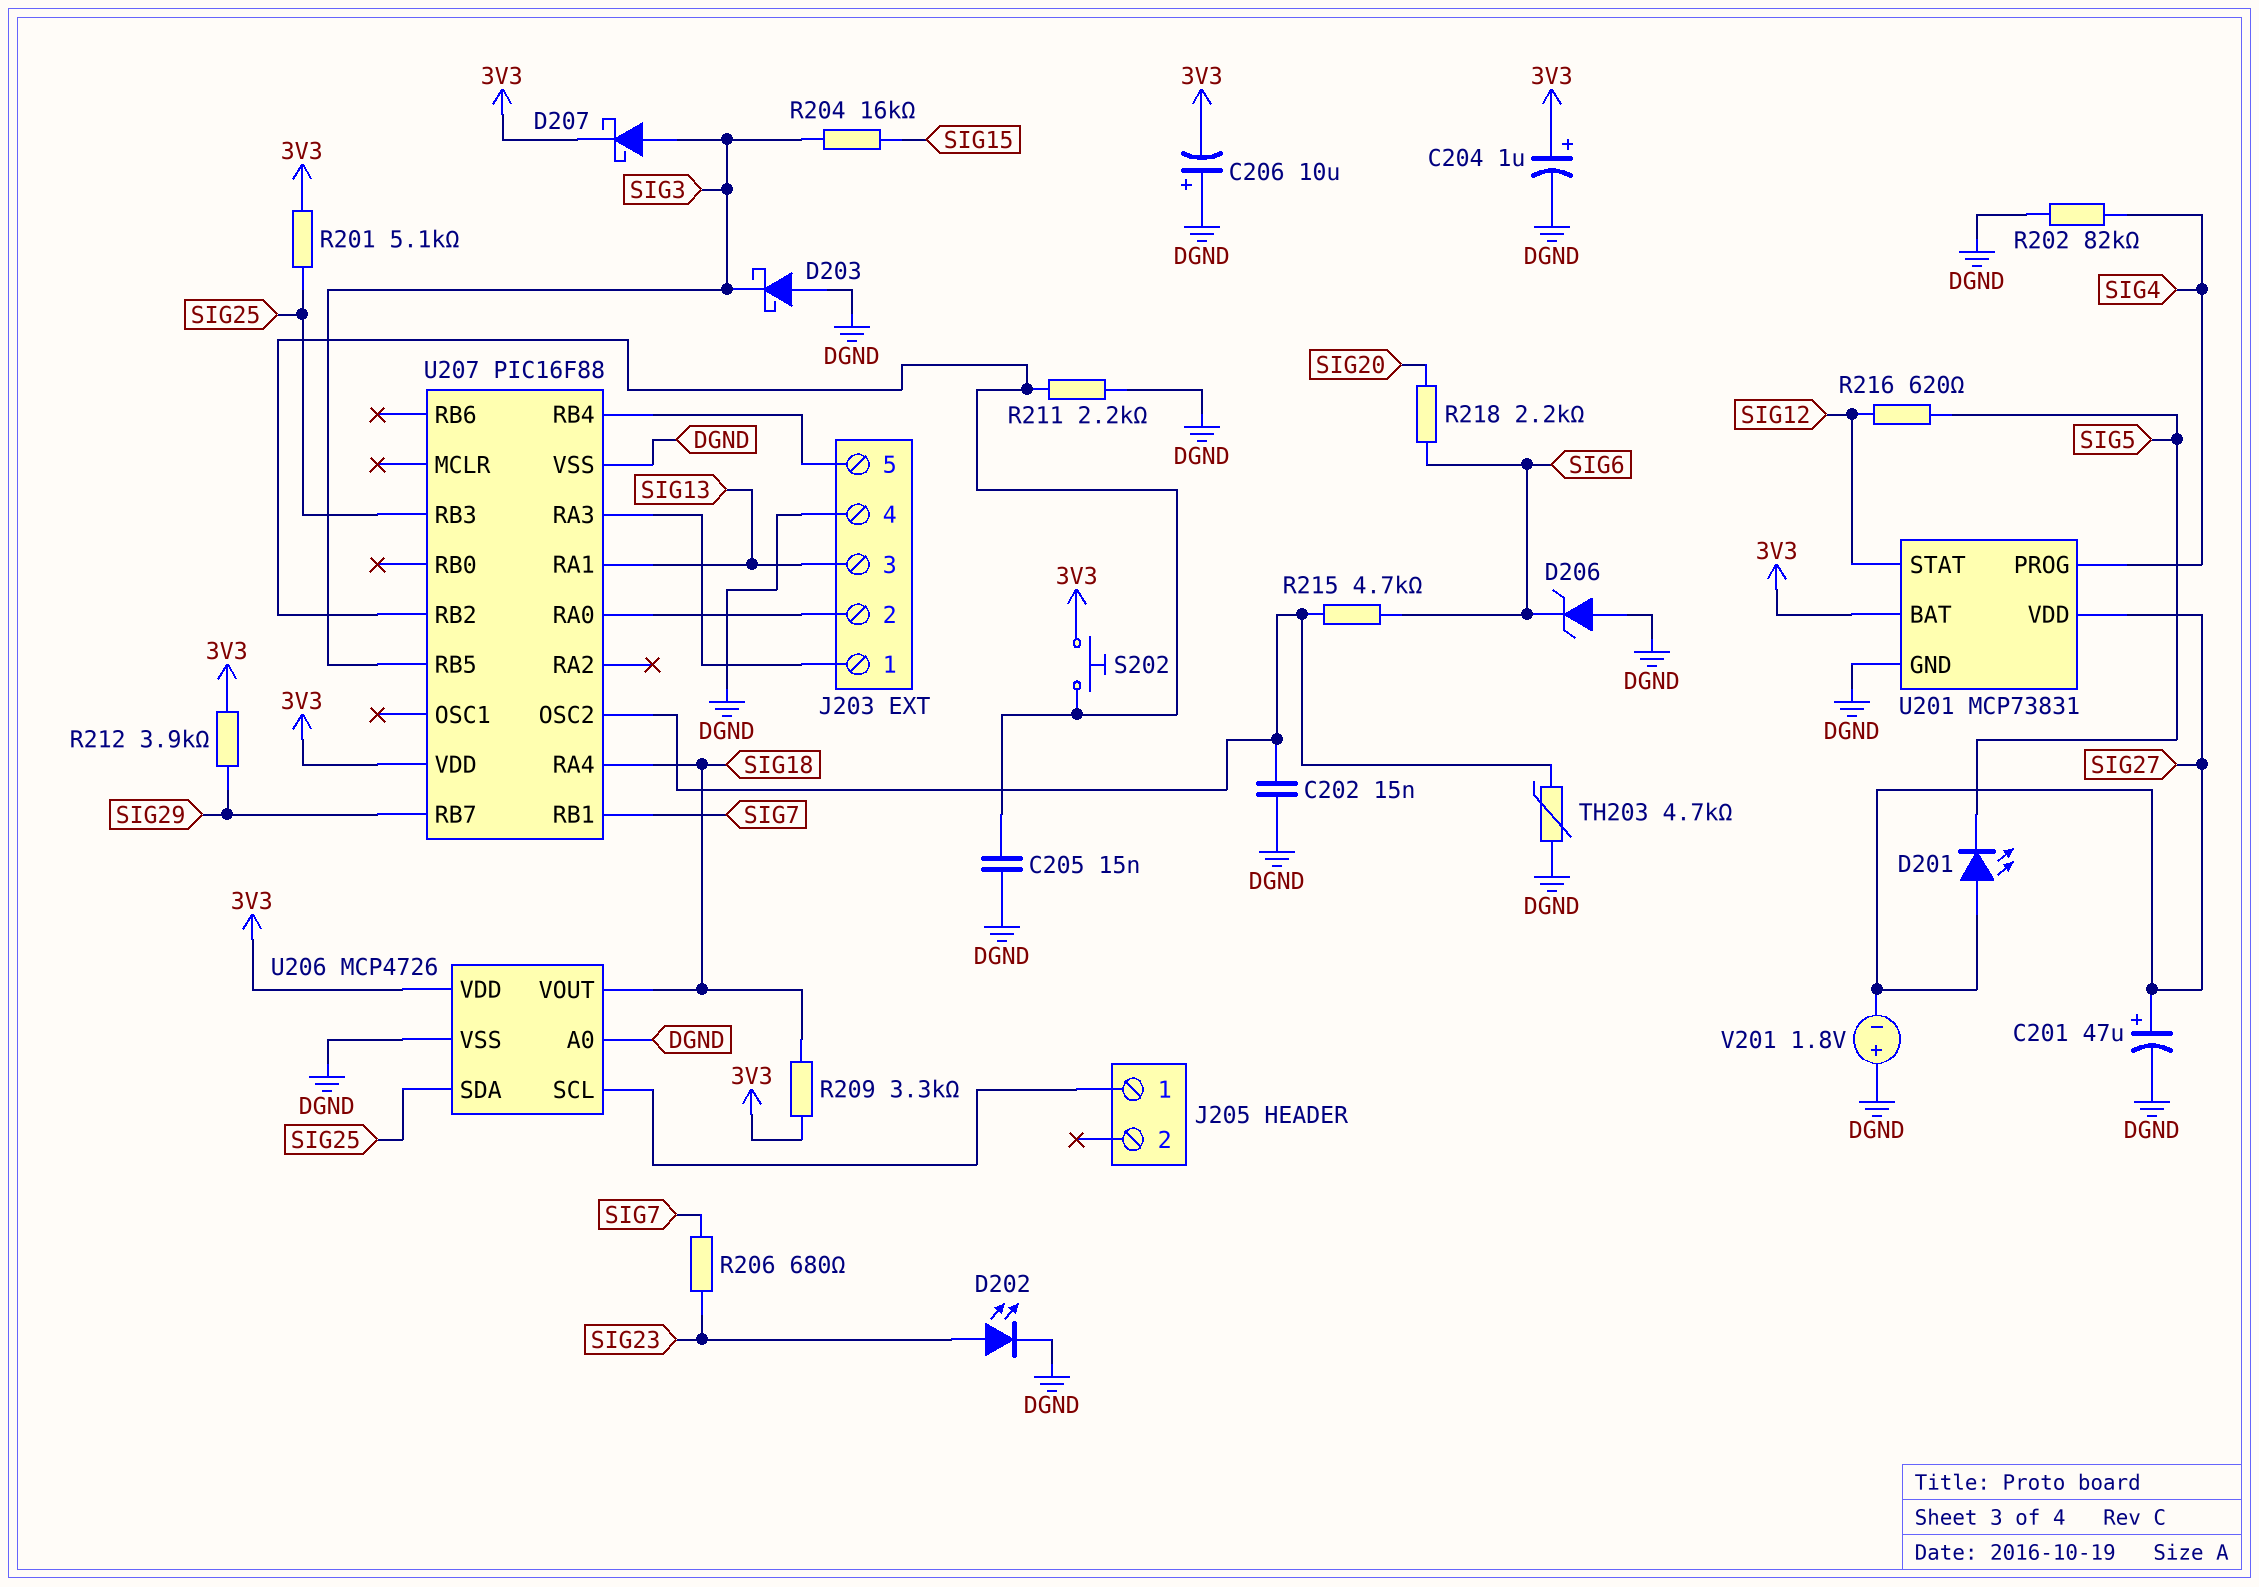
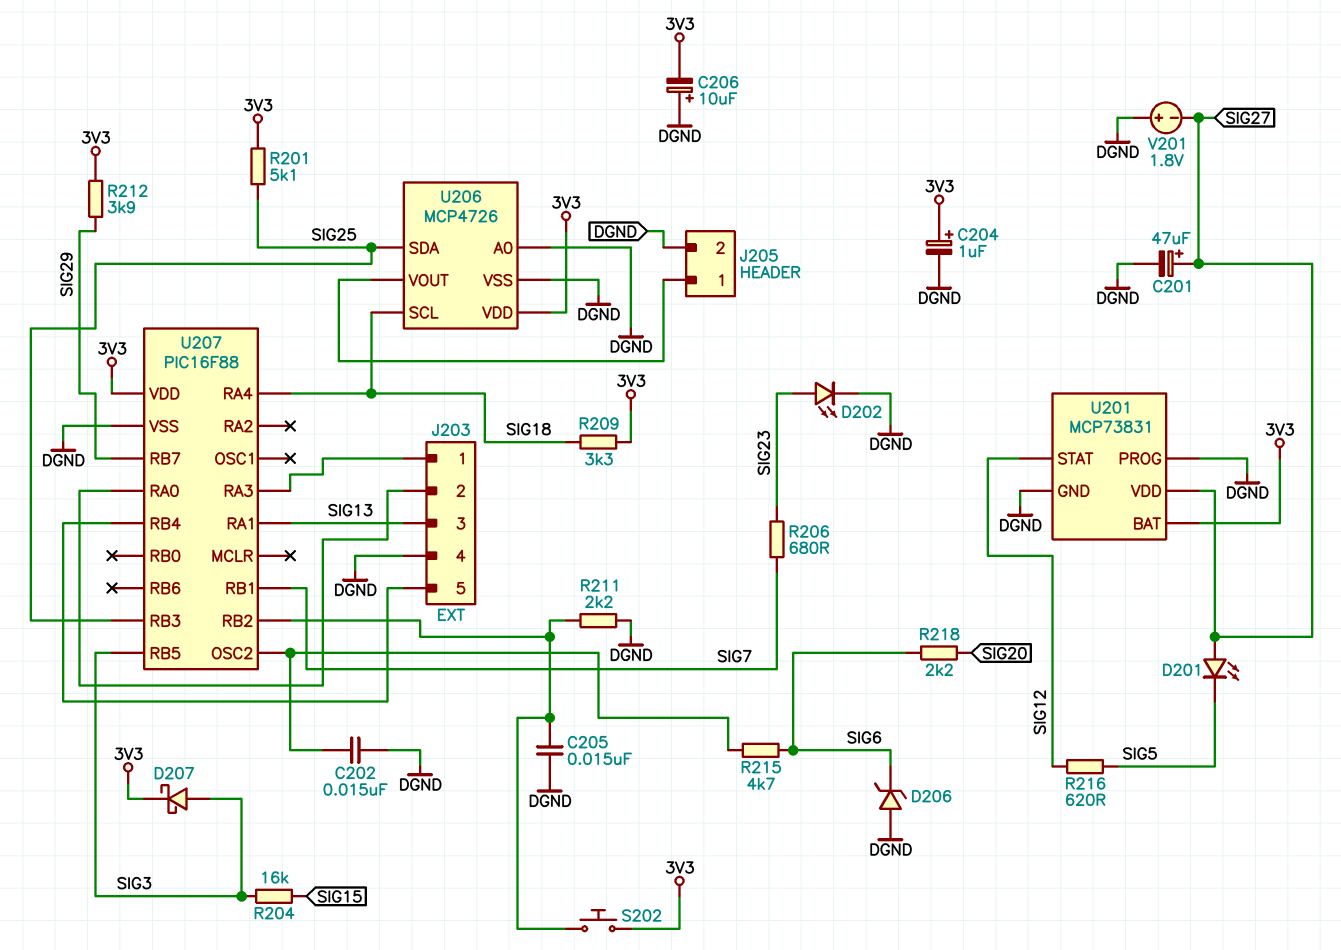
D203: schottky (A DGND, K SIG3) -> none
J205 pin 2: none -> DGND
R202: 82k (DGND, SIG4) -> none
TH203: 4.7k (DGND, U207/OSC2) -> none
U201 pin PROG: SIG4 -> DGND
U206 pin SCL: J205/1 -> SIG18
U206 pin VOUT: SIG18 -> J205/1

